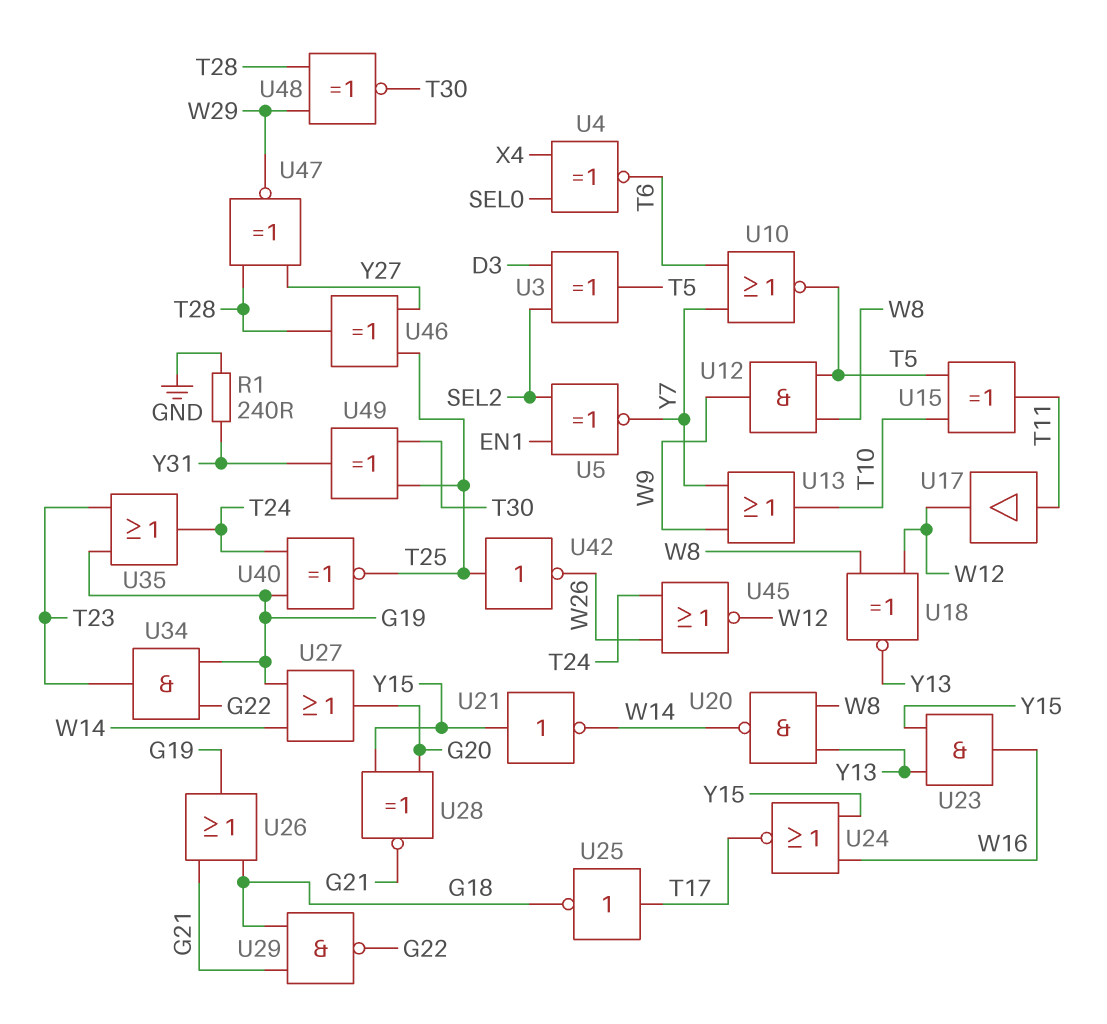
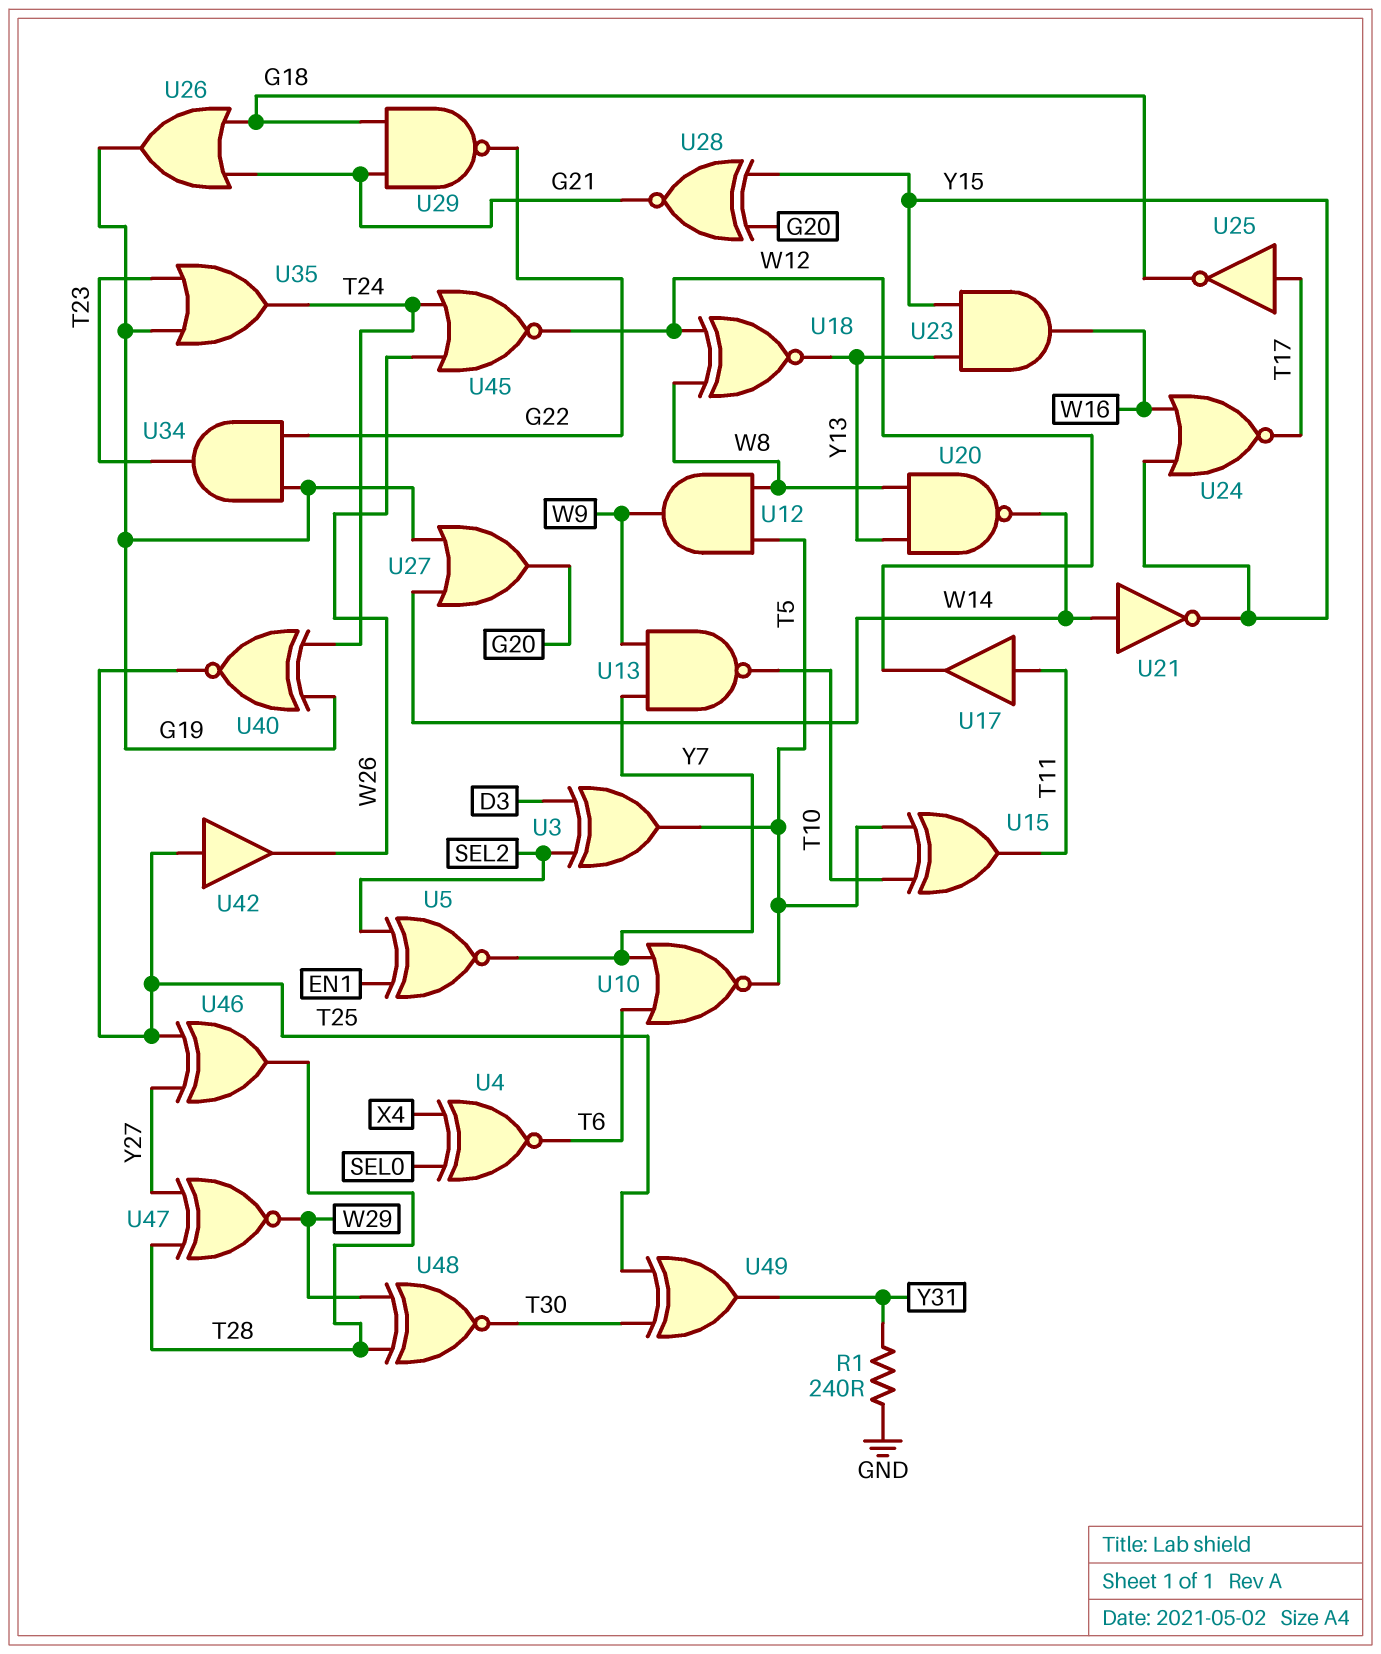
U13: OR (in W9, in Y7, out T10) -> NAND (in W9, in Y7, out T10)
U21: NOT (in Y15, out W14) -> NOT (in W14, out Y15)
U42: NOT (in T25, out W26) -> buffer (in T25, out W26)

